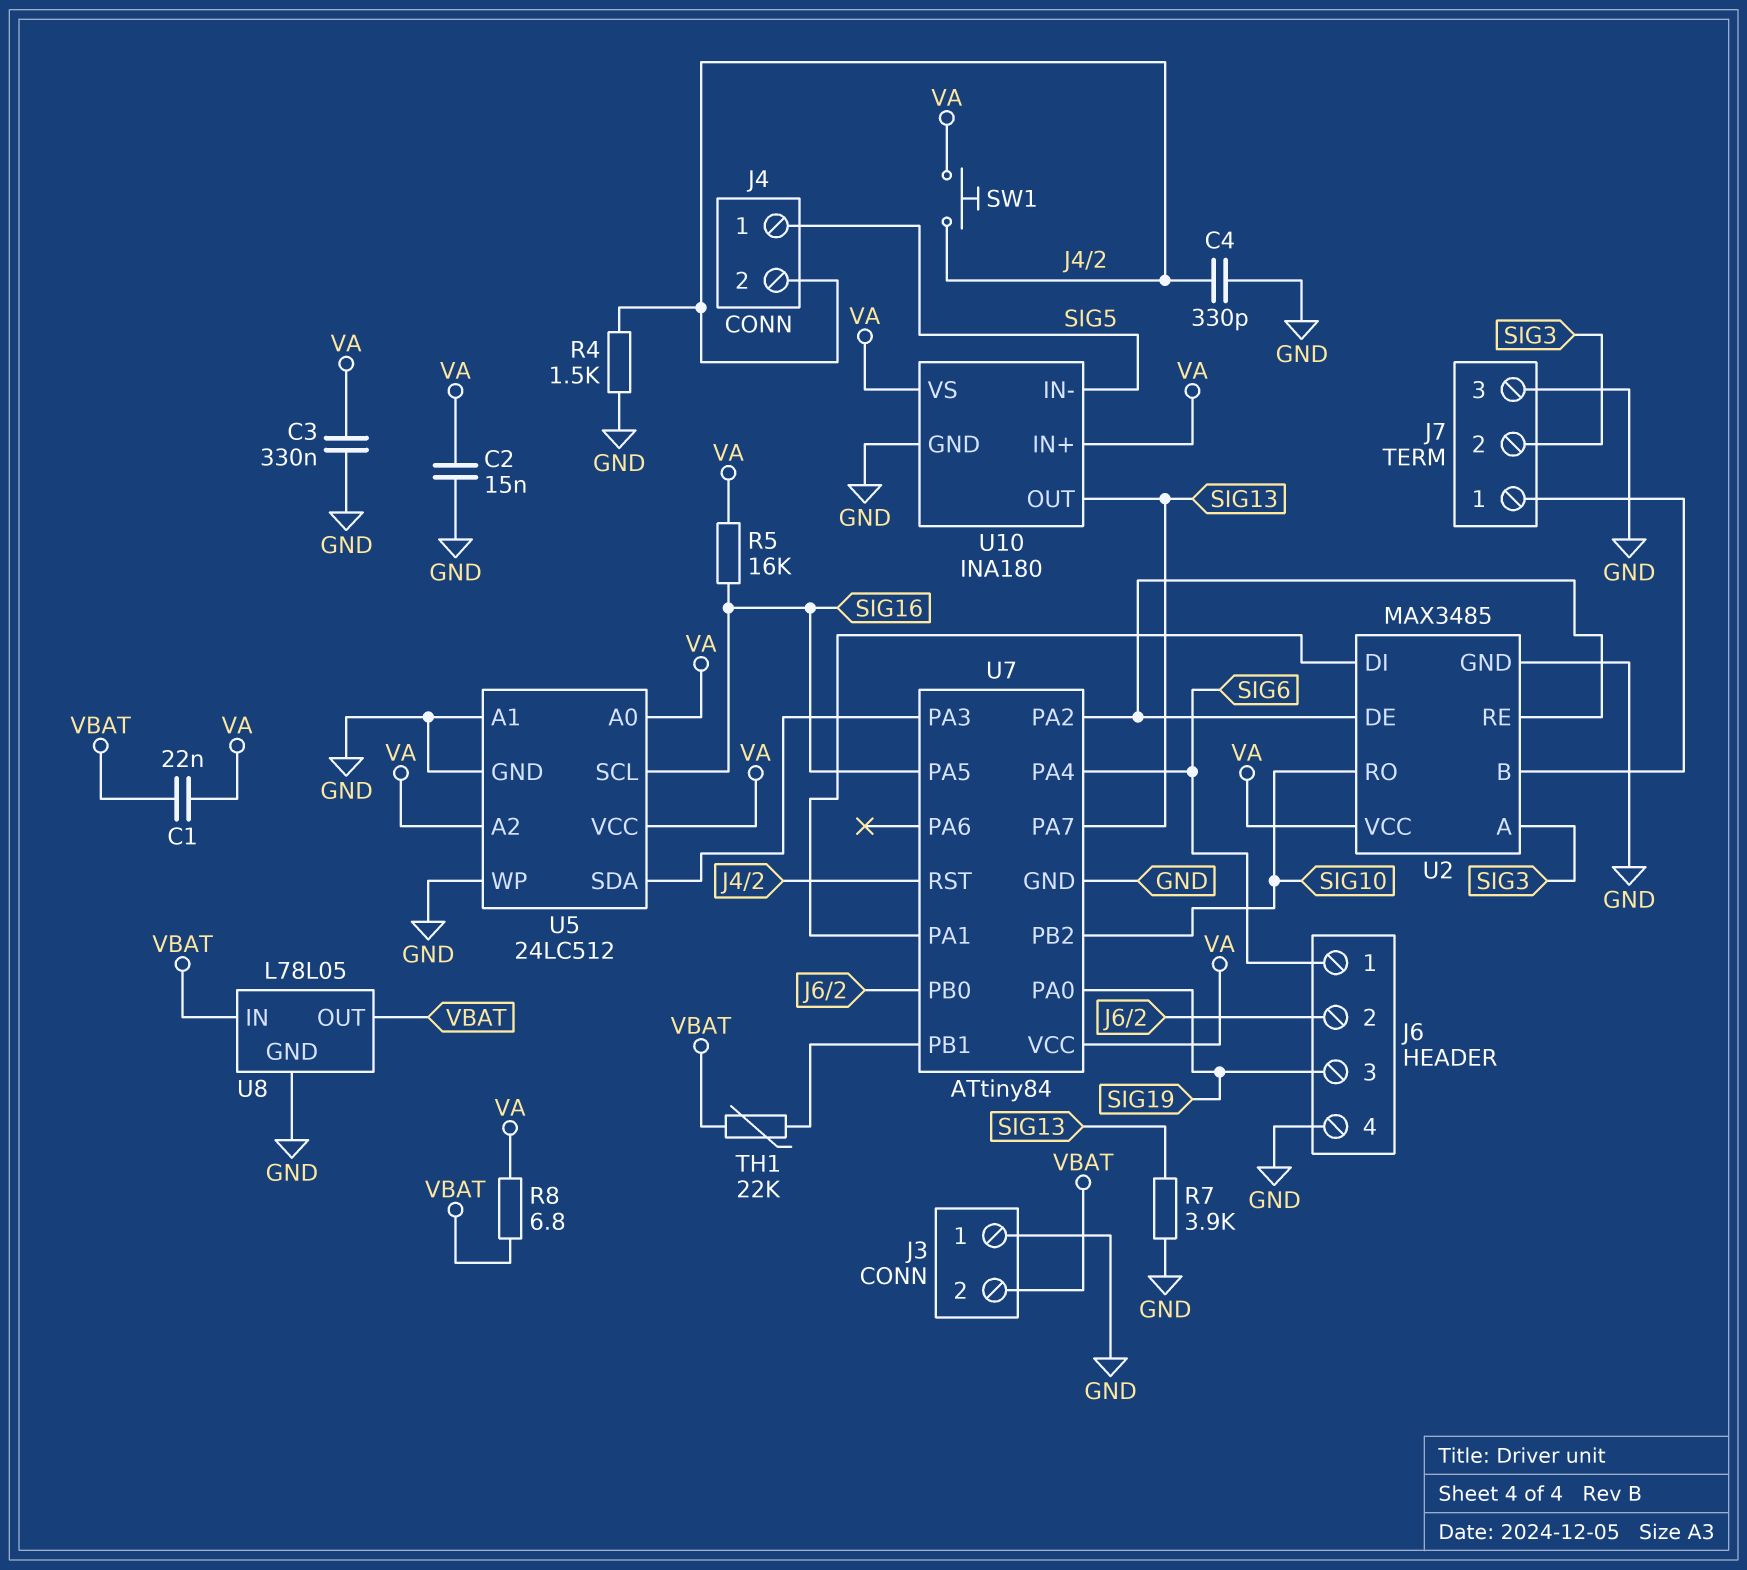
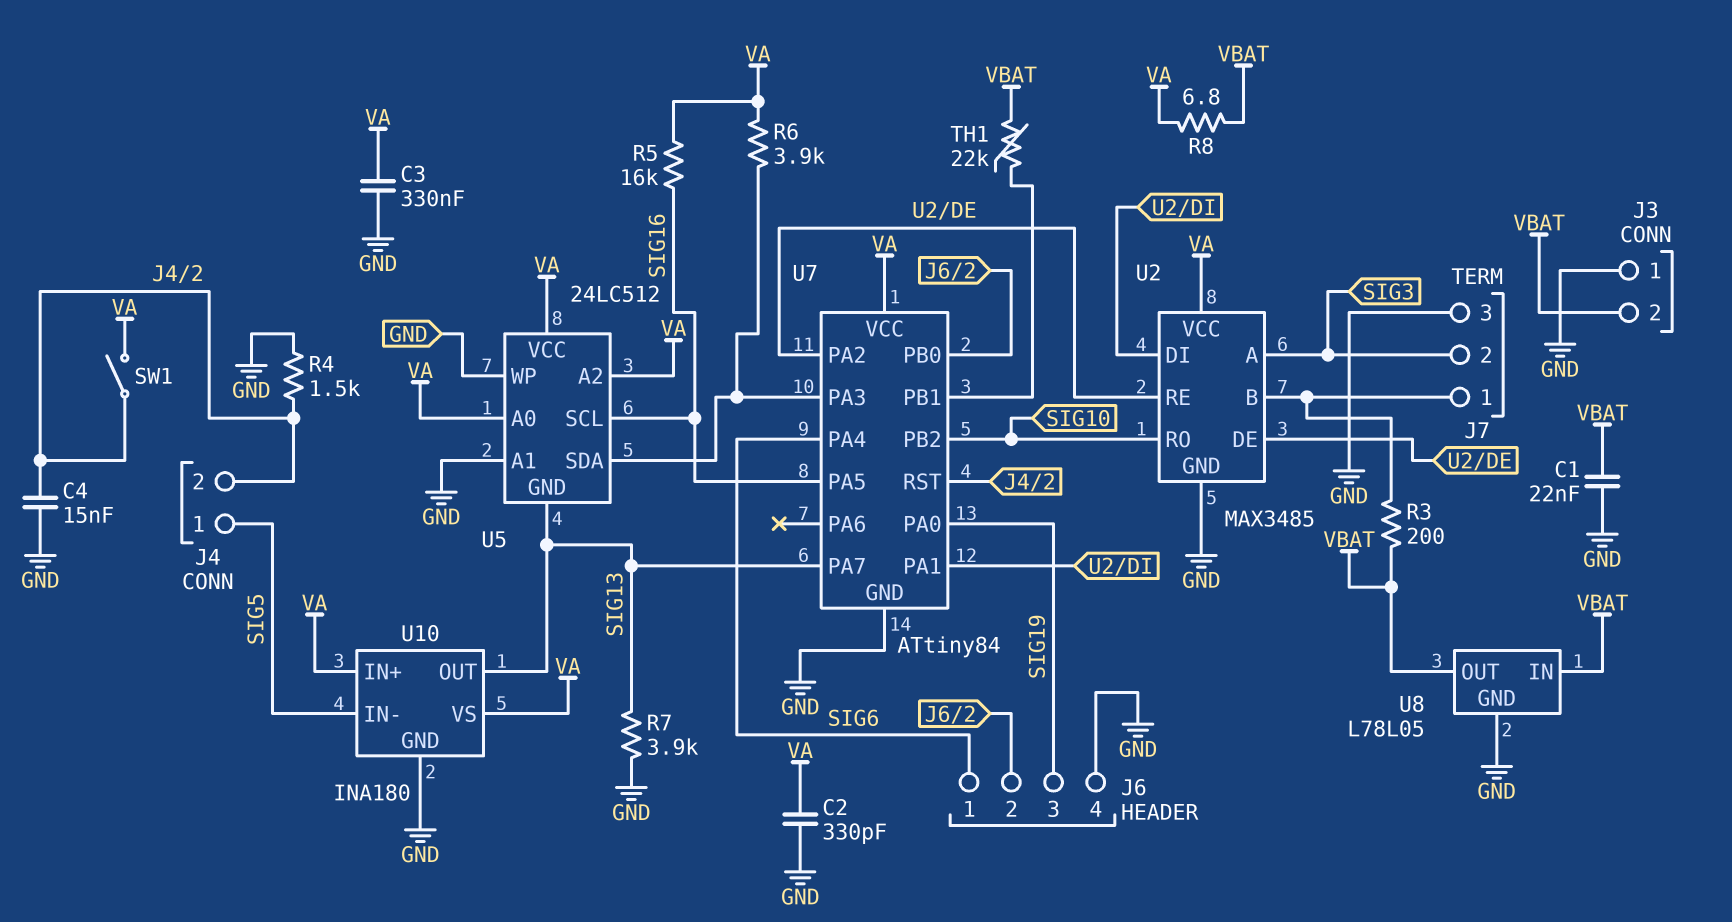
C1: 22nF (VA, VBAT) -> 22nF (GND, VBAT)
C2: 15nF (GND, VA) -> 330pF (GND, VA)
C4: 330pF (GND, J4/2) -> 15nF (GND, J4/2)
R3: none -> 200 (J7/1, VBAT)
R6: none -> 3.9k (U5/SDA, VA)
SW1: button (J4/2, VA) -> switch (J4/2, VA)
U5 pin GND: GND -> SIG13

